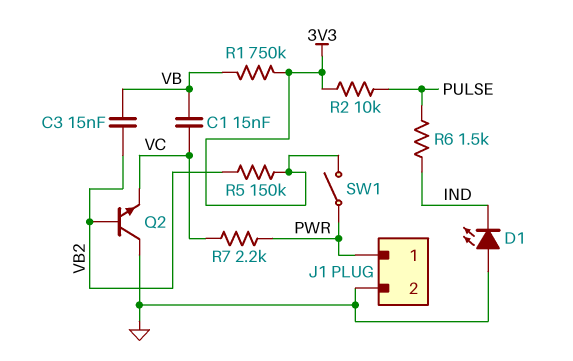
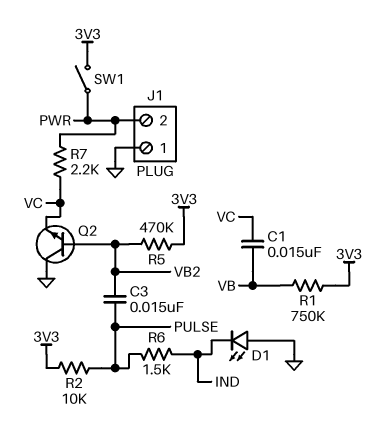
C3: 15nF (VB, VB2) -> 15nF (PULSE, VB2)
J1 pin 1: PWR -> GND
J1 pin 2: GND -> PWR
R5: 150k (3V3, VB2) -> 470k (3V3, VB2)

